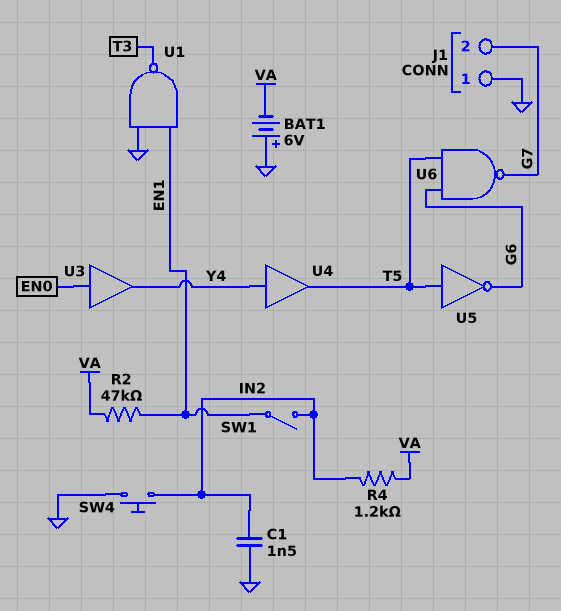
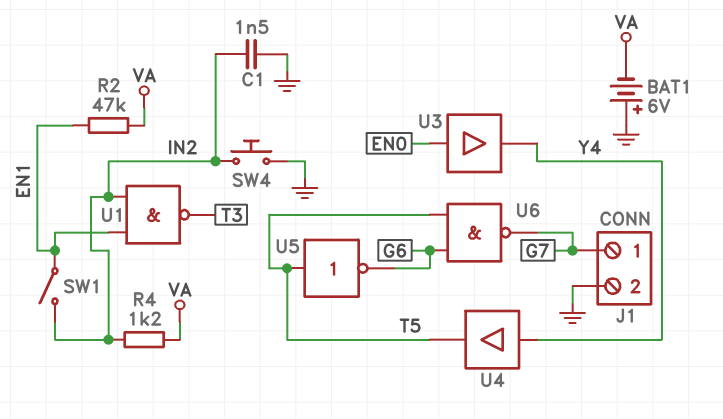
J1 pin 1: GND -> G7
J1 pin 2: G7 -> GND
U1: NAND (in EN1, in GND, out T3) -> NAND (in EN1, in IN2, out T3)

